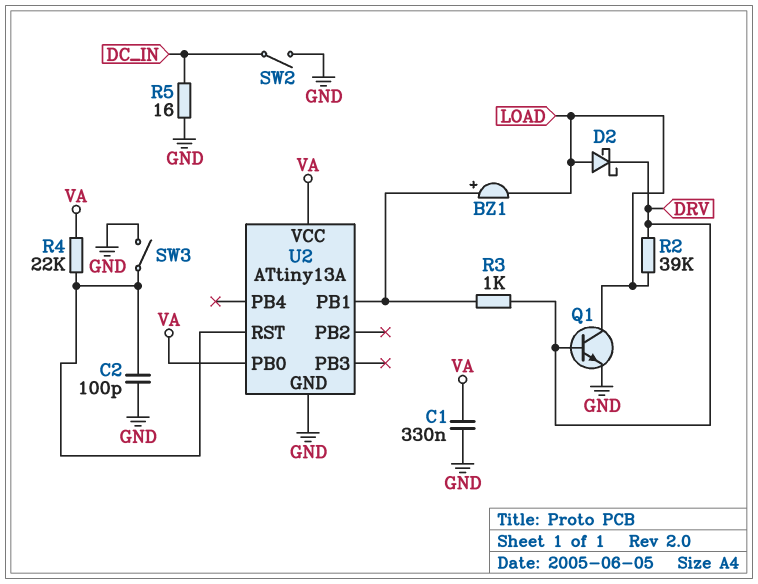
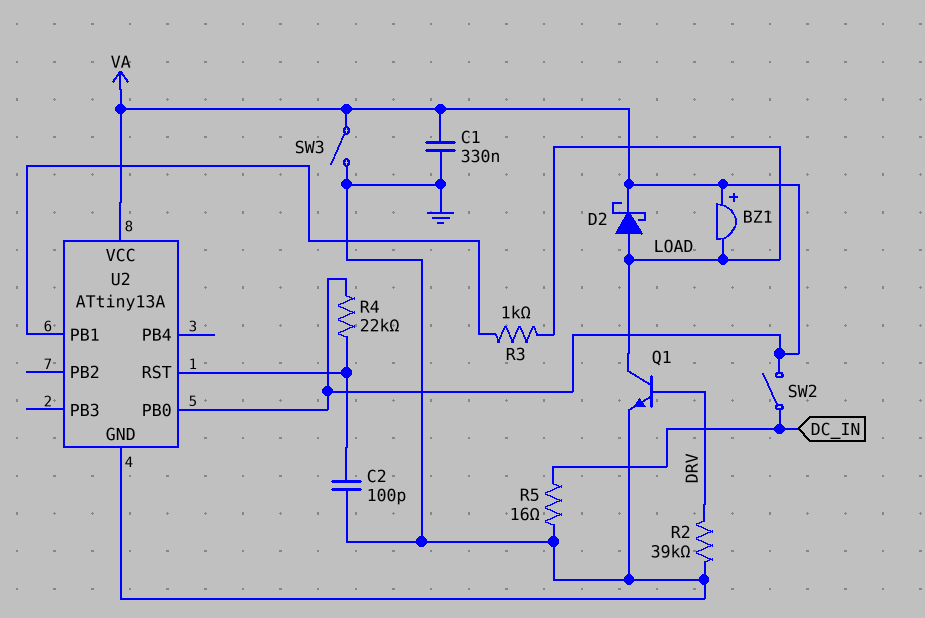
BZ1: buzzer (plus U2/PB1, minus LOAD) -> buzzer (plus VA, minus LOAD)
D2: schottky (A LOAD, K DRV) -> schottky (A LOAD, K VA)
R2: 39k (DRV, LOAD) -> 39k (DRV, GND)
R3: 1k (DRV, U2/PB1) -> 1k (LOAD, U2/PB1)
SW2: switch (DC_IN, GND) -> switch (DC_IN, VA)
SW3: switch (GND, U2/RST) -> switch (GND, VA)

